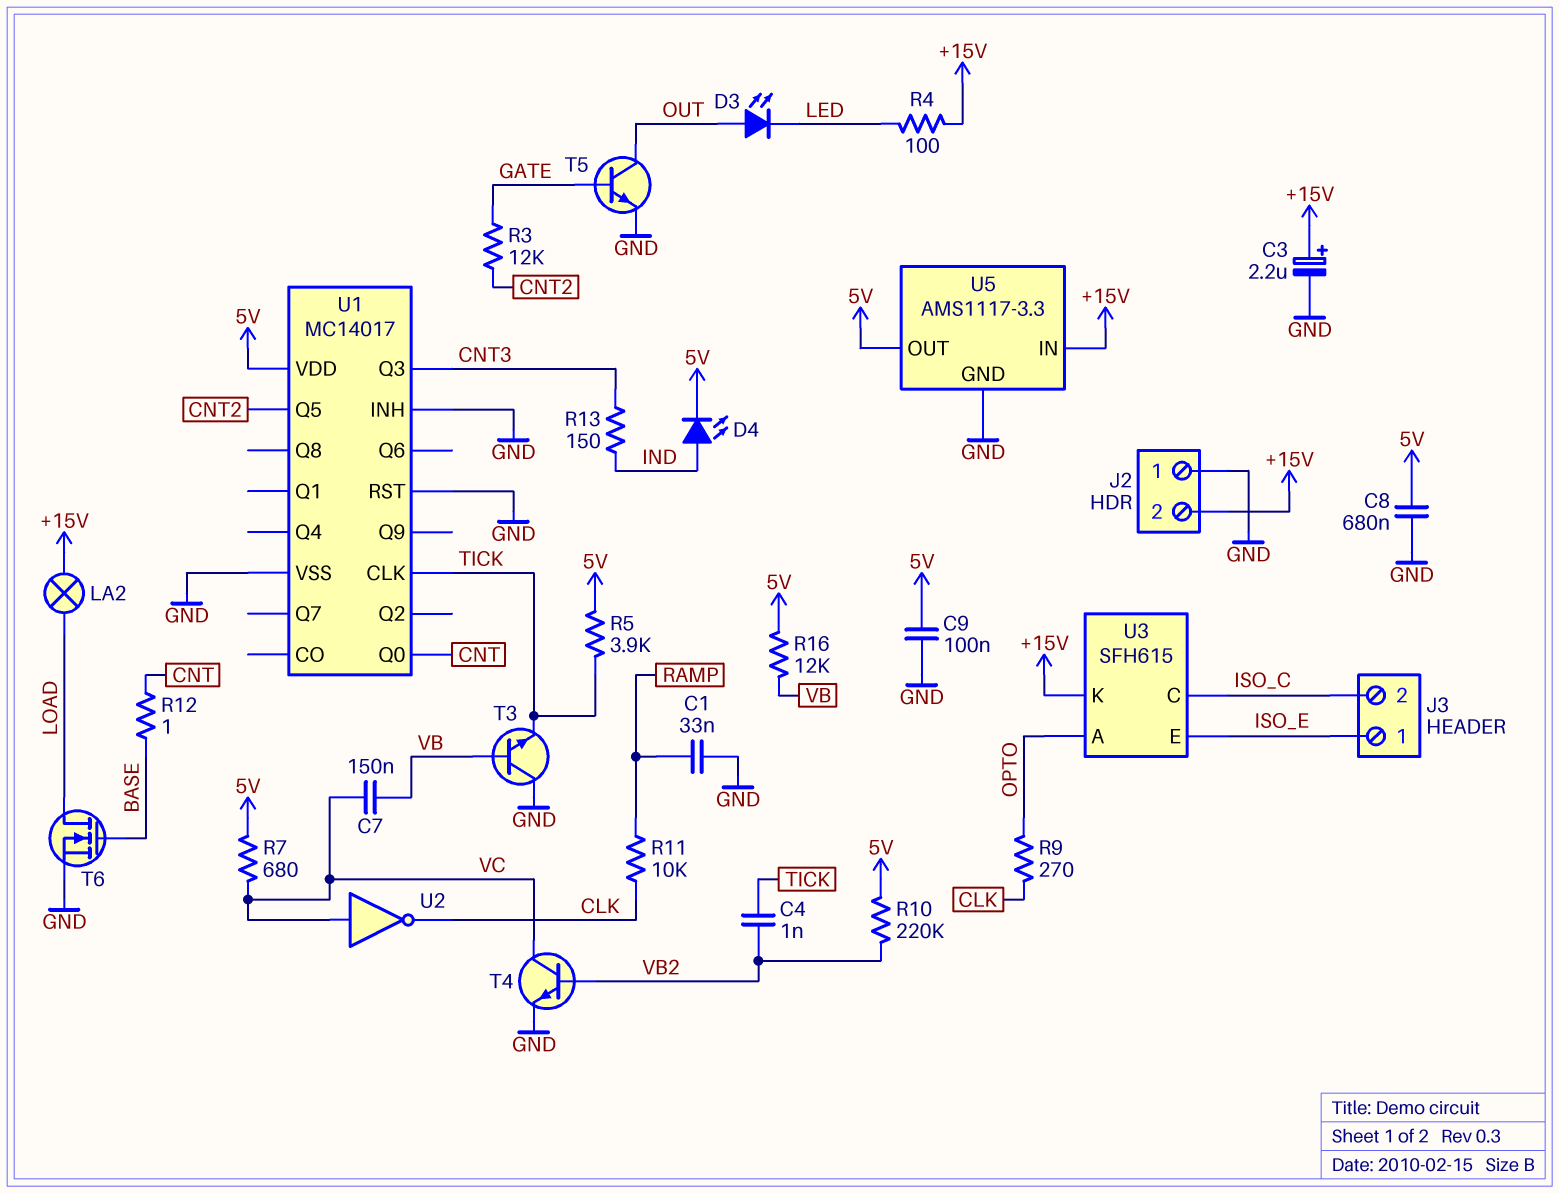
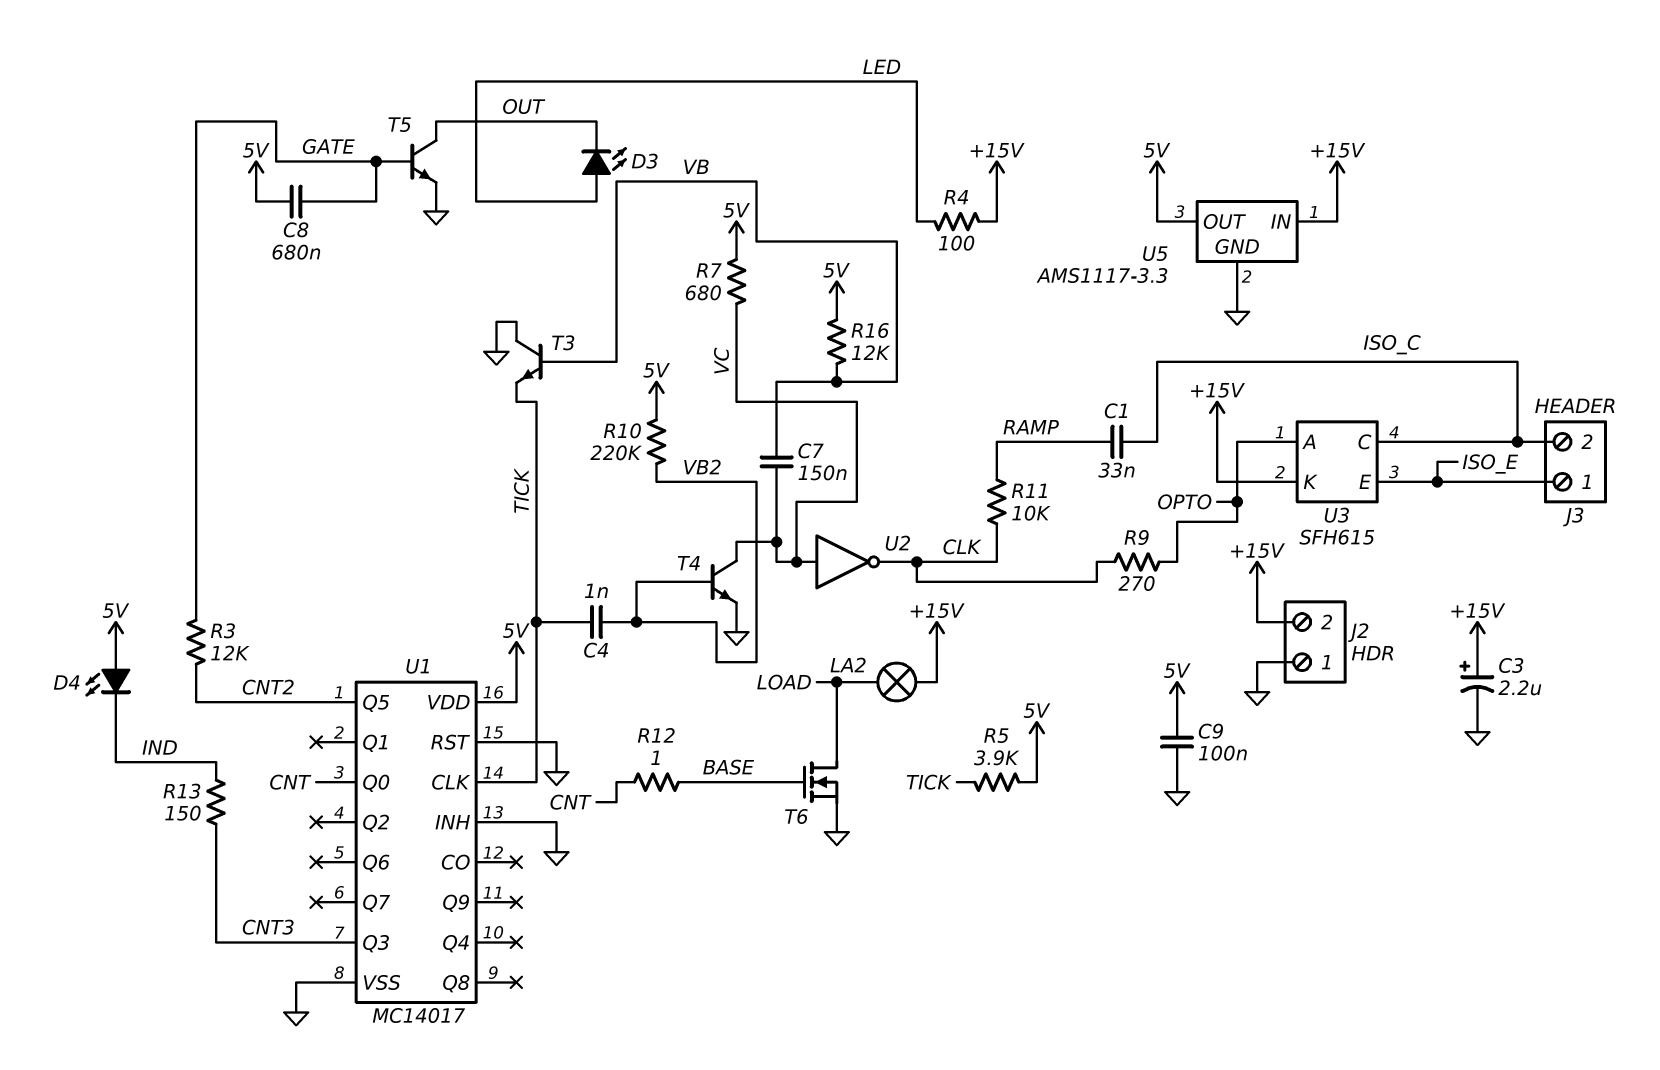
C1: 33nF (GND, RAMP) -> 33nF (ISO_C, RAMP)
C8: 680nF (5V, GND) -> 680nF (5V, GATE)
D3: LED (A OUT, K LED) -> LED (A LED, K OUT)
D4: LED (A IND, K 5V) -> LED (A 5V, K IND)

